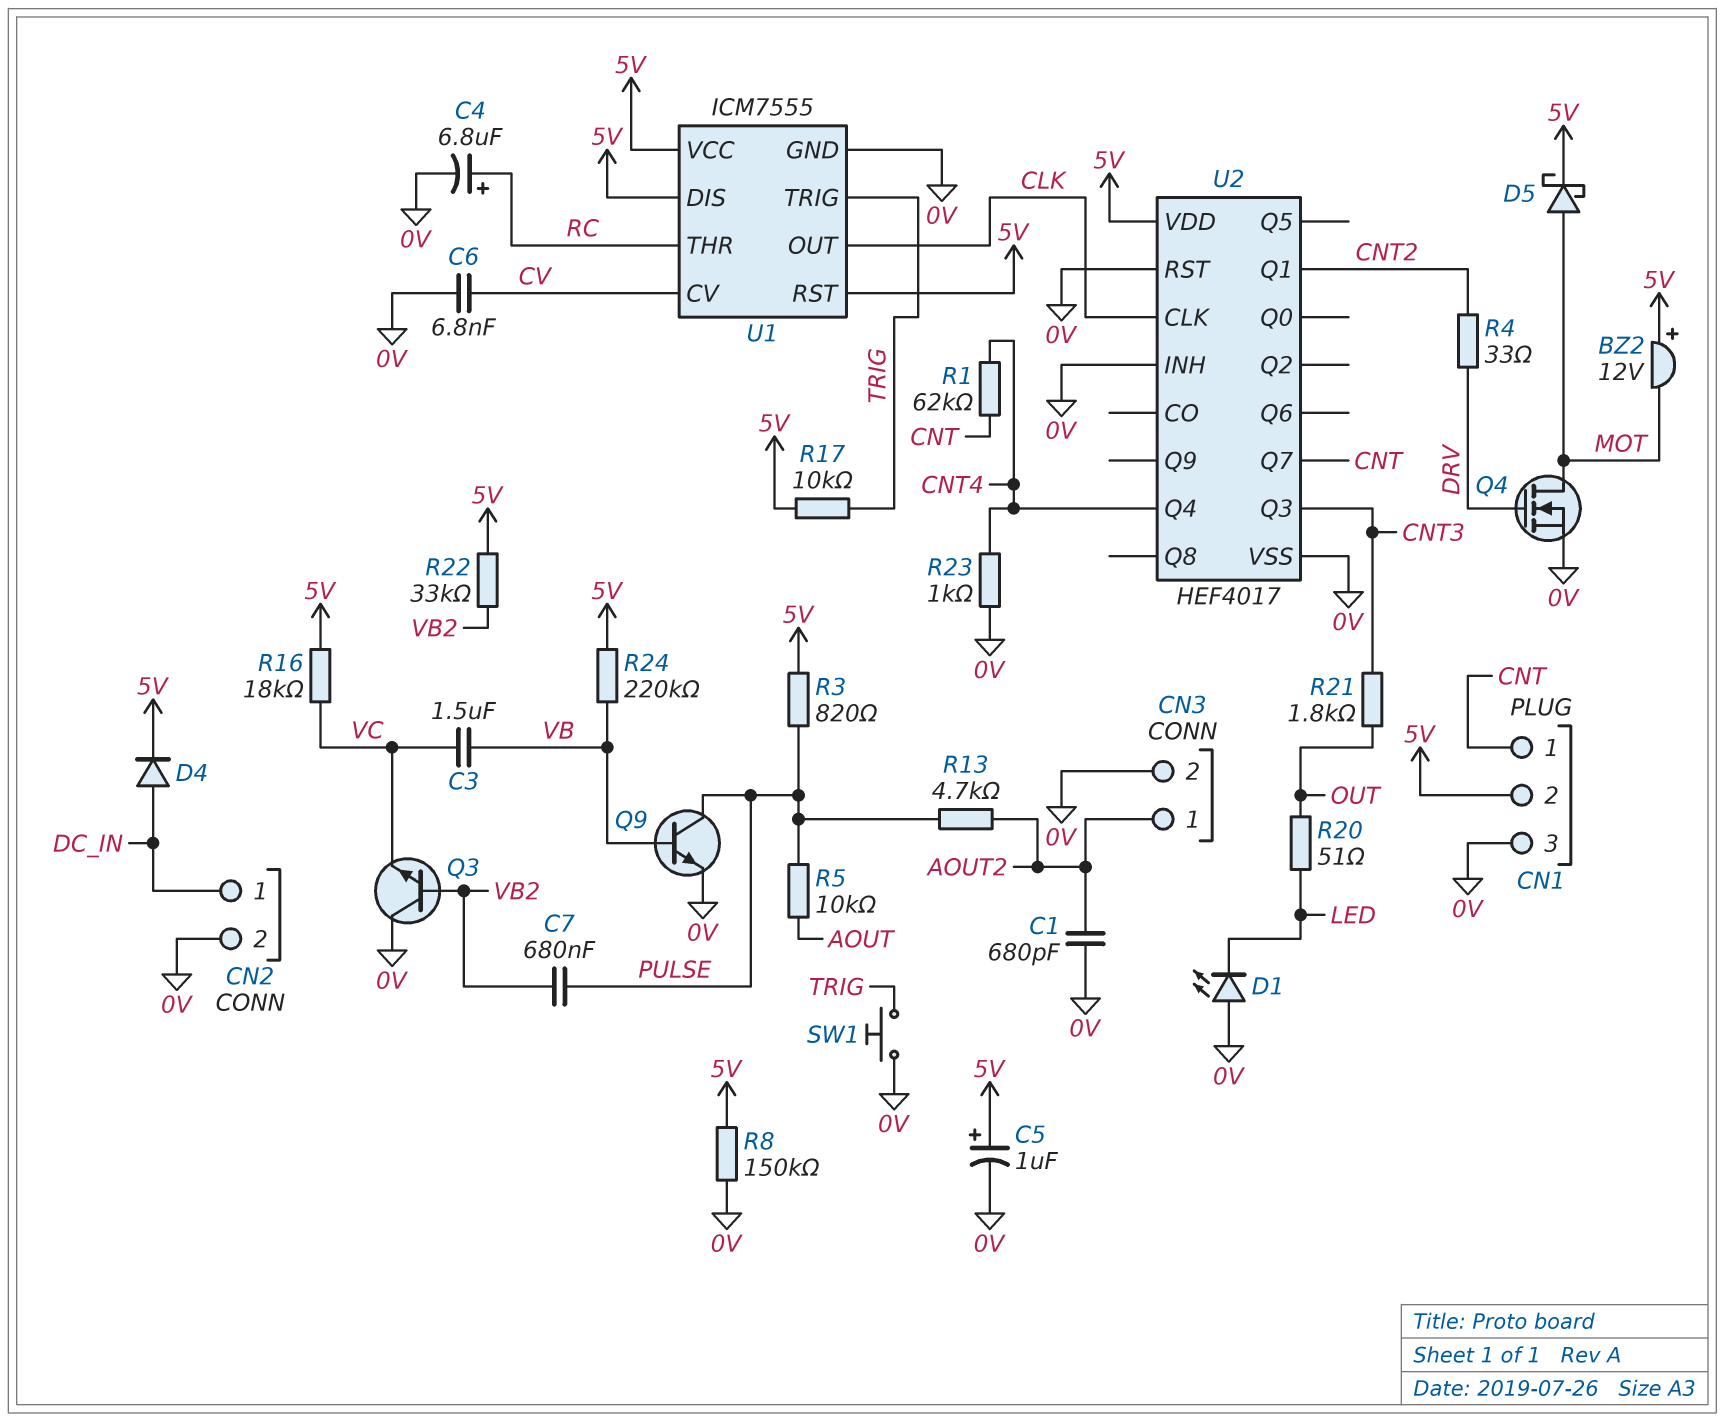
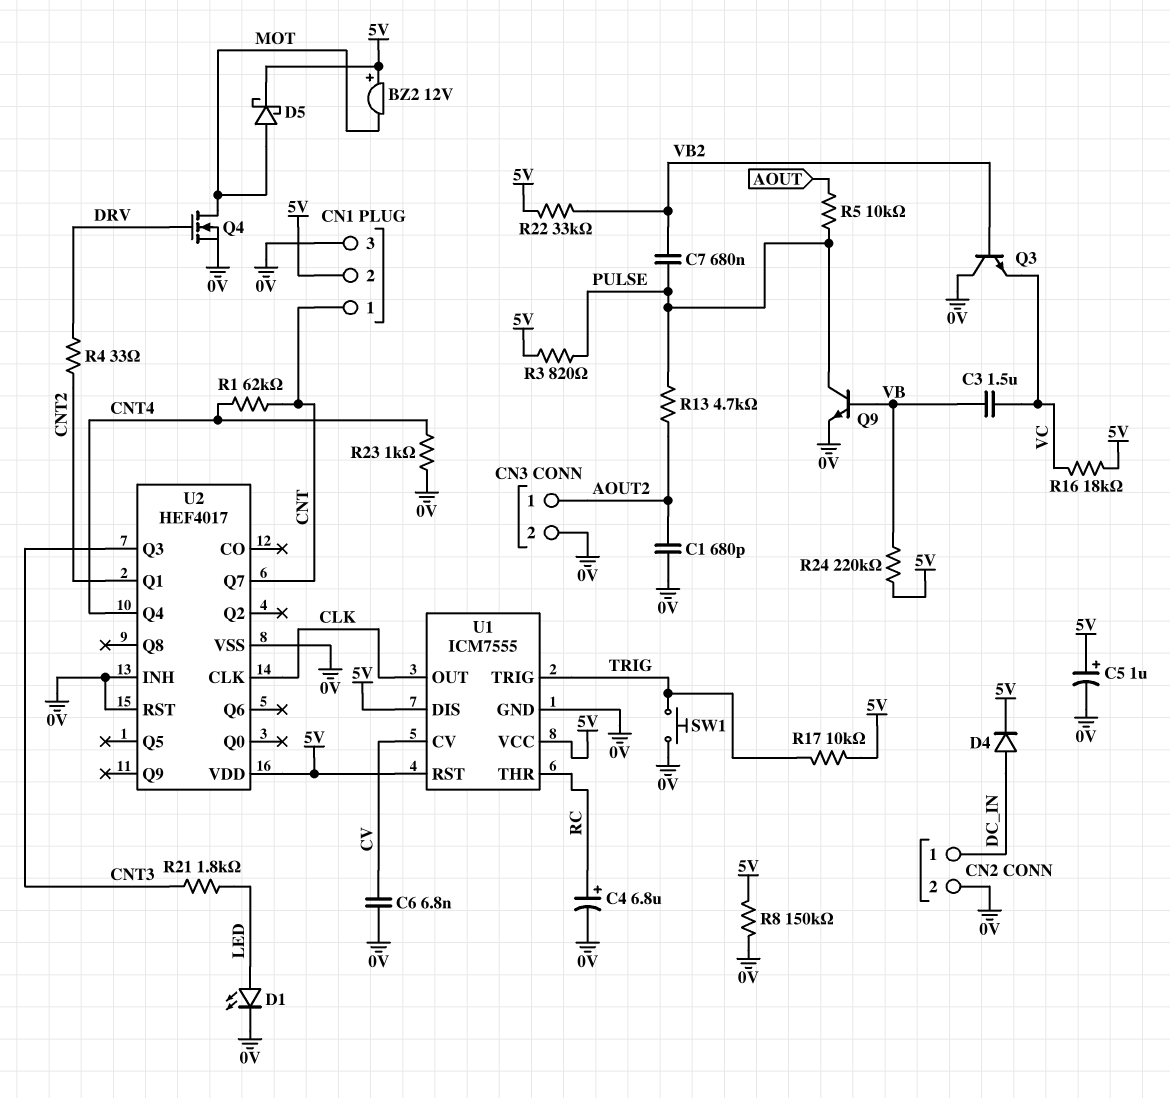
D1: LED (A 0V, K LED) -> LED (A LED, K 0V)
R20: 51 (LED, OUT) -> none
R21: 1.8k (CNT3, OUT) -> 1.8k (CNT3, LED)

